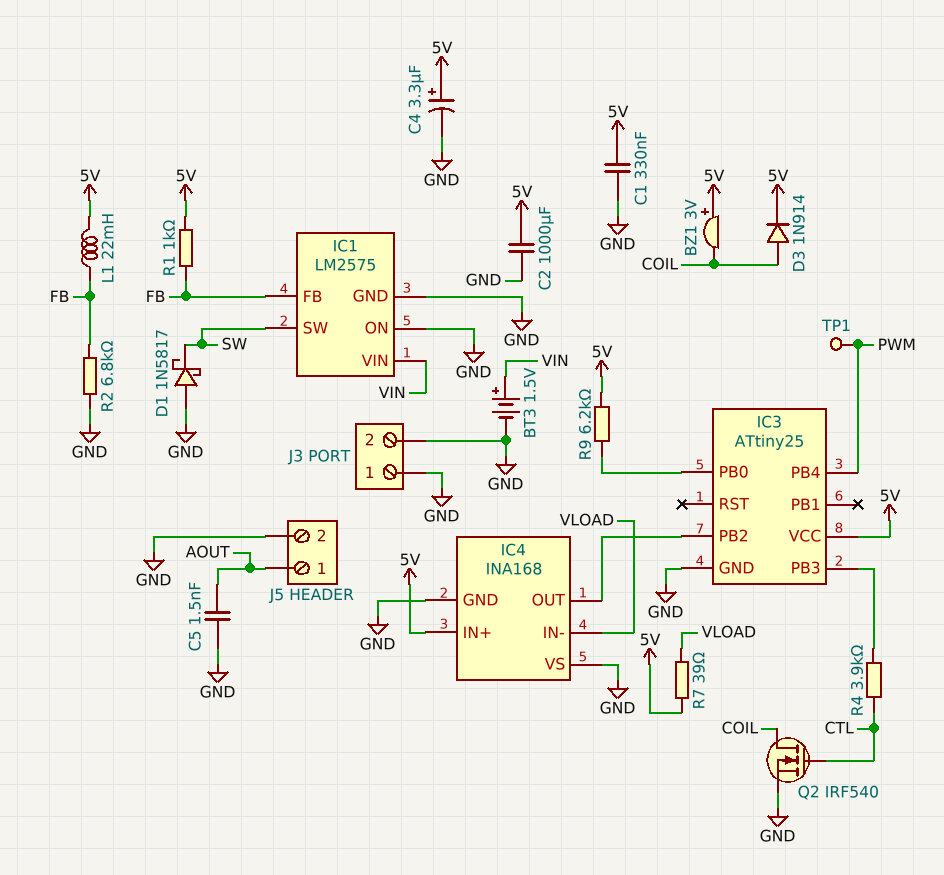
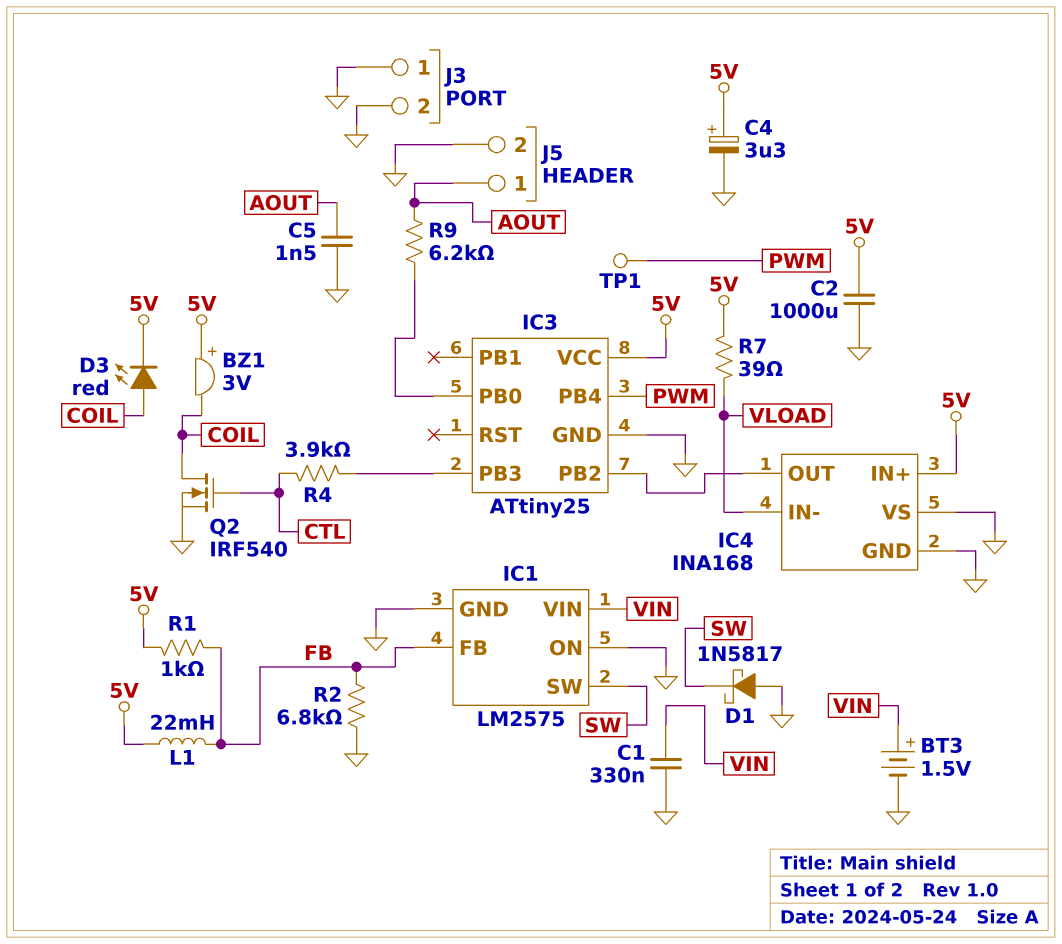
C1: 330nF (5V, GND) -> 330nF (GND, VIN)
D3: diode 1N914 (A COIL, K 5V) -> LED red (A COIL, K 5V)
R9: 6.2k (5V, IC3/PB0) -> 6.2k (AOUT, IC3/PB0)

